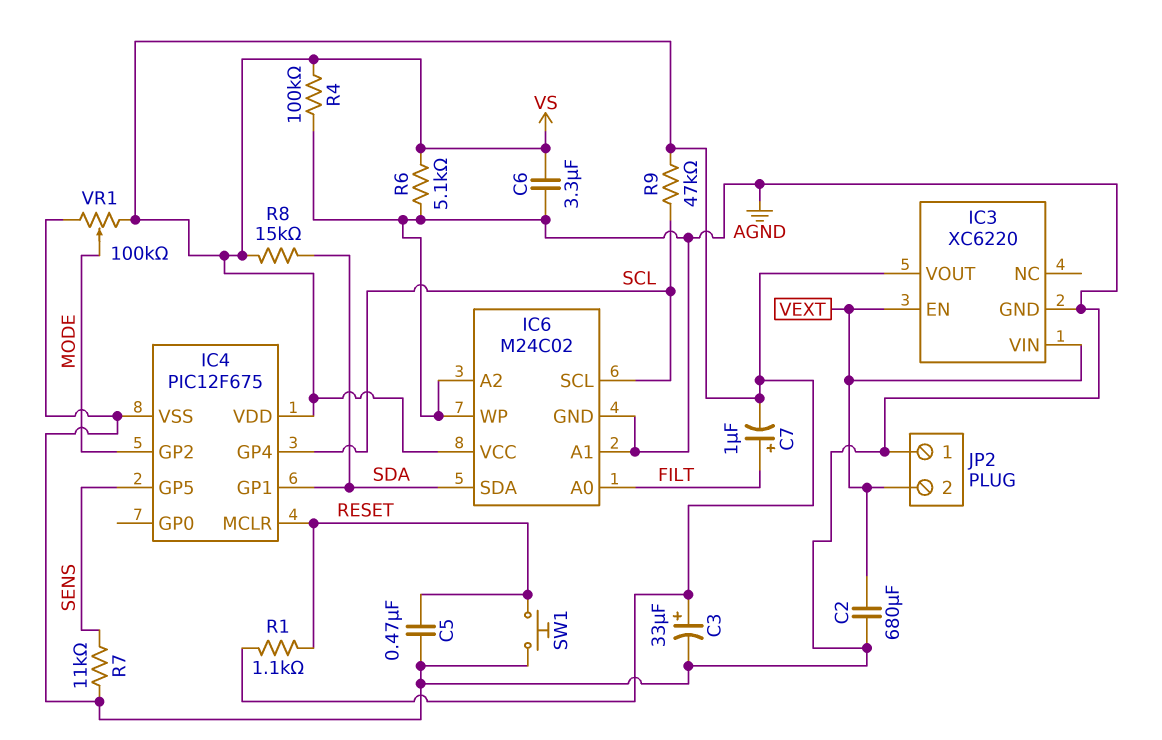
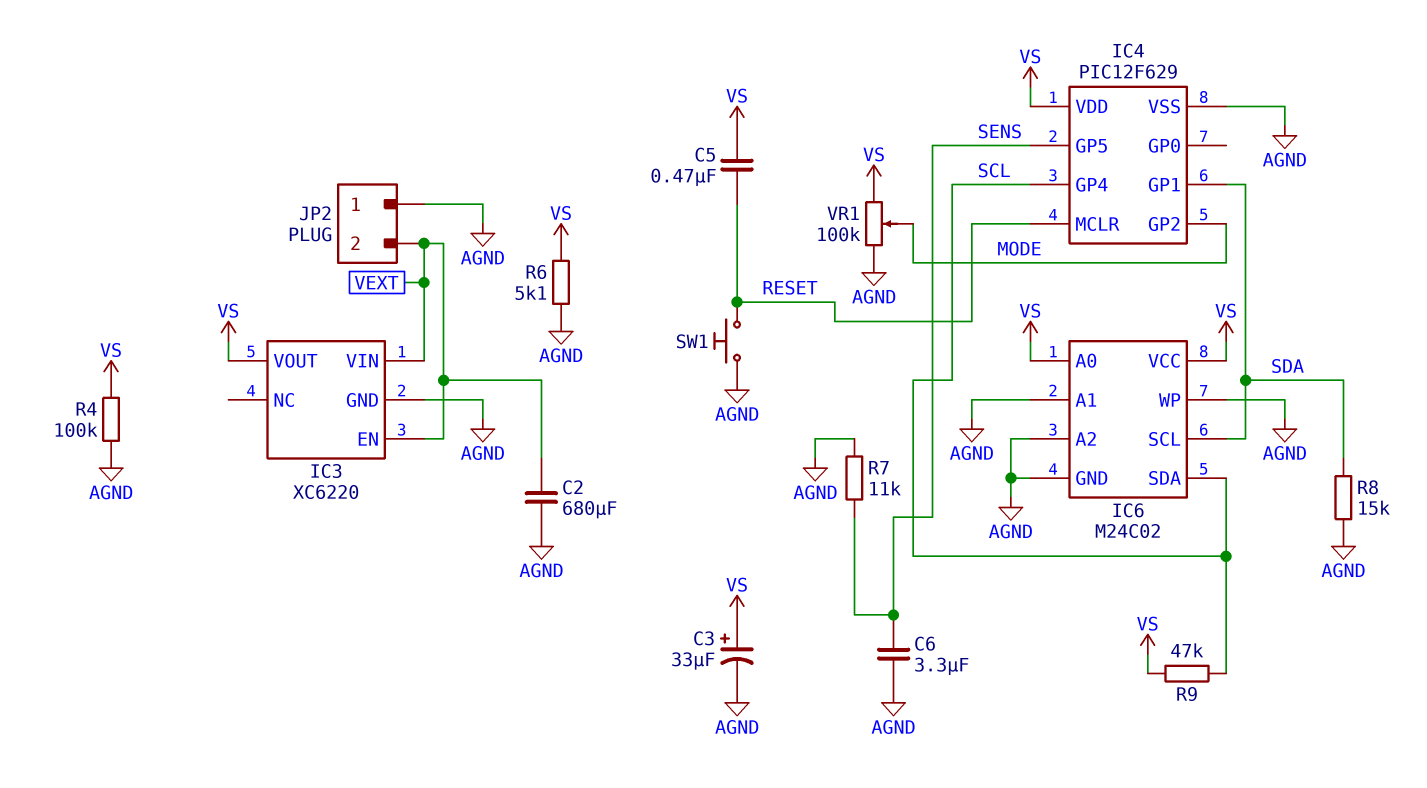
C5: 470nF (AGND, RESET) -> 470nF (RESET, VS)
C6: 3.3uF (AGND, VS) -> 3.3uF (AGND, SENS)
C7: 1uF (plus FILT, minus VS) -> none
IC4: PIC12F675 -> PIC12F629
IC6 pin A0: FILT -> VS
IC6 pin SCL: SCL -> SDA
IC6 pin SDA: SDA -> SCL
R1: 1.1k (RESET, VS) -> none
R8: 15k (SDA, VS) -> 15k (AGND, SDA)

